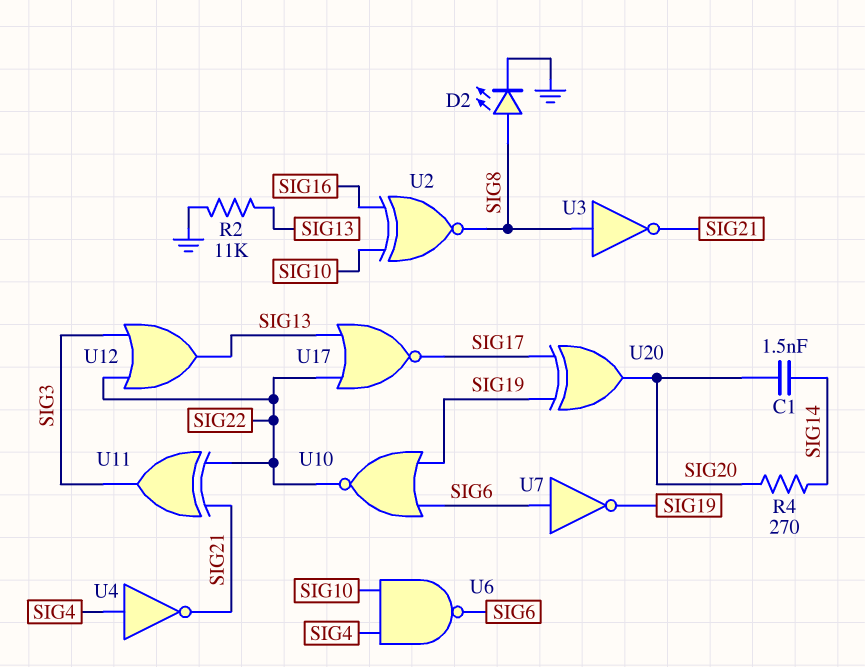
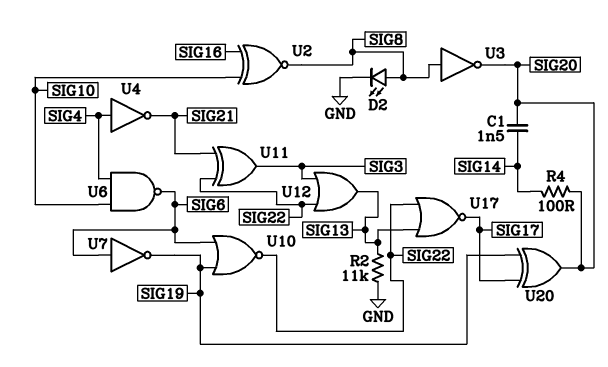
R4: 270 (SIG14, SIG20) -> 100 (SIG14, SIG20)
U3: NOT (in SIG8, out SIG21) -> NOT (in SIG8, out SIG20)

